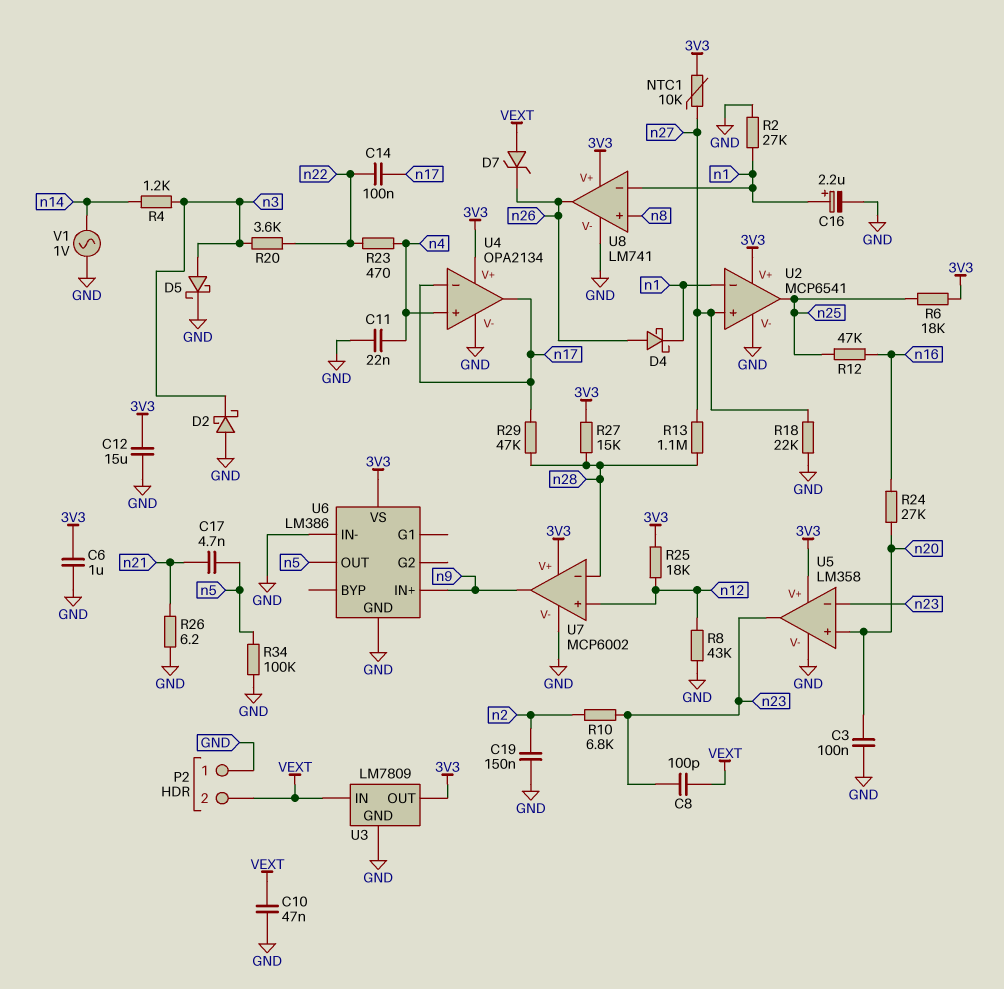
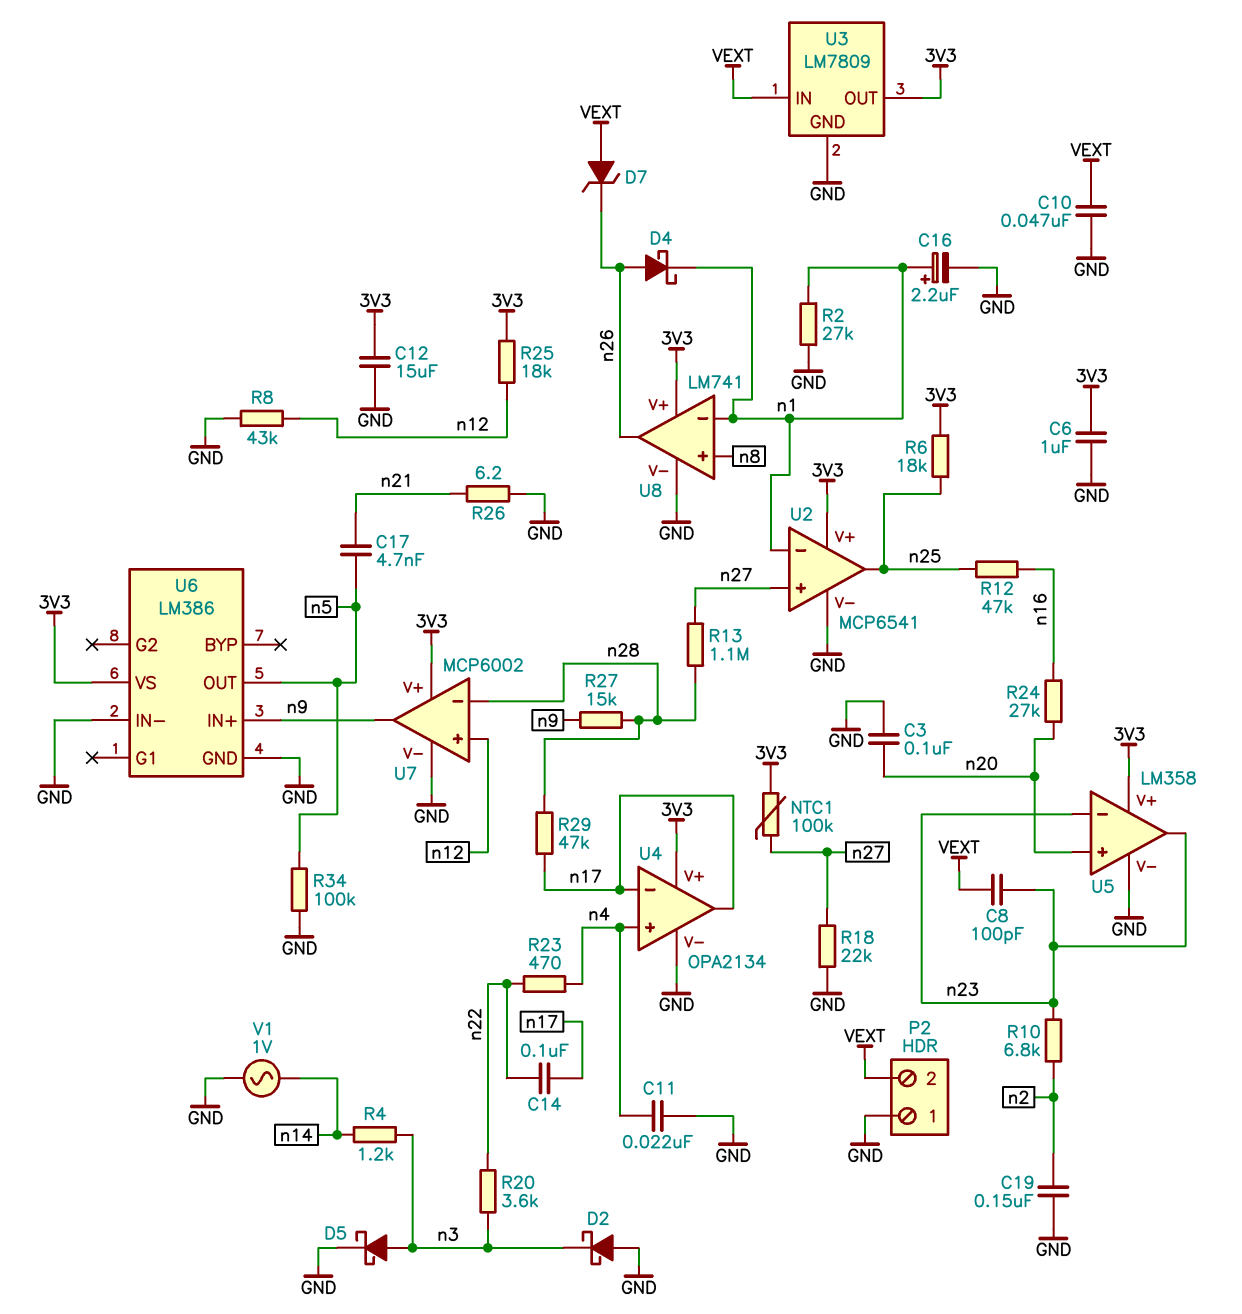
NTC1: 10k (3V3, n27) -> 100k (3V3, n27)
R27: 15k (3V3, n28) -> 15k (n9, n28)

